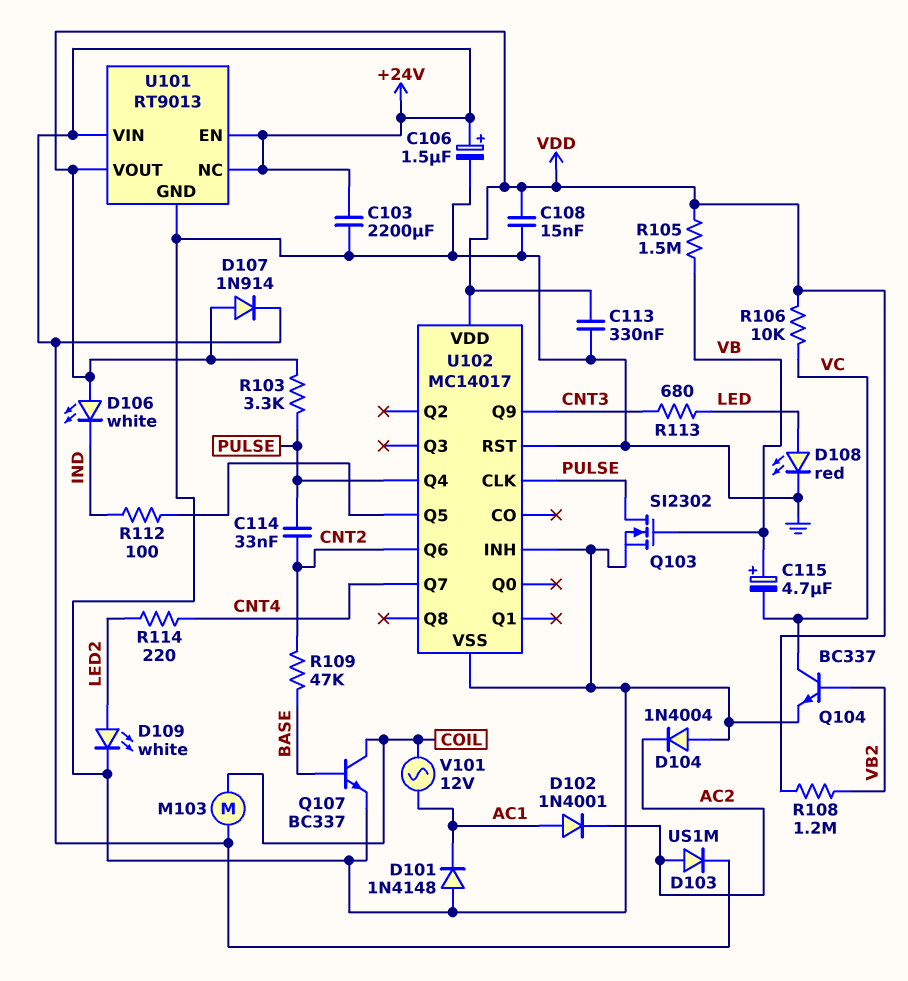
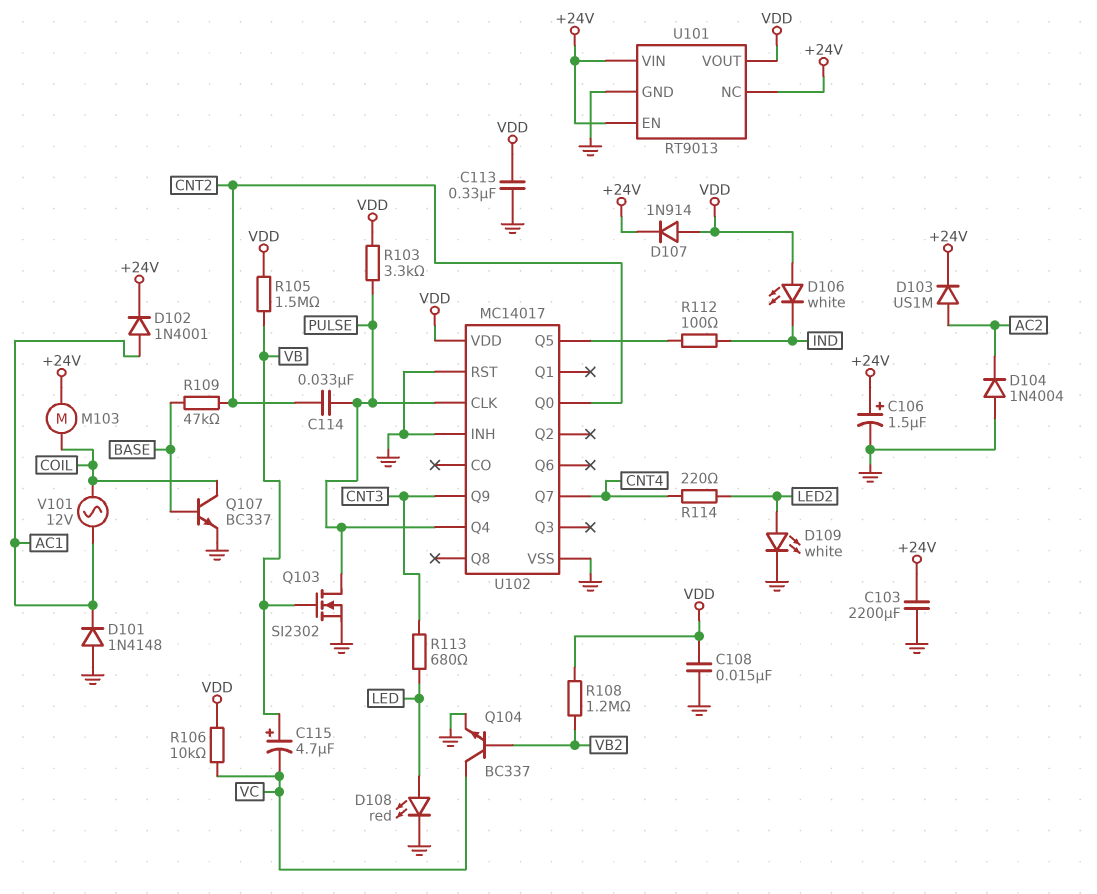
D102: diode 1N4001 (A AC1, K AC2) -> diode 1N4001 (A AC1, K +24V)
U102 pin Q0: none -> CNT2
U102 pin Q6: CNT2 -> none

